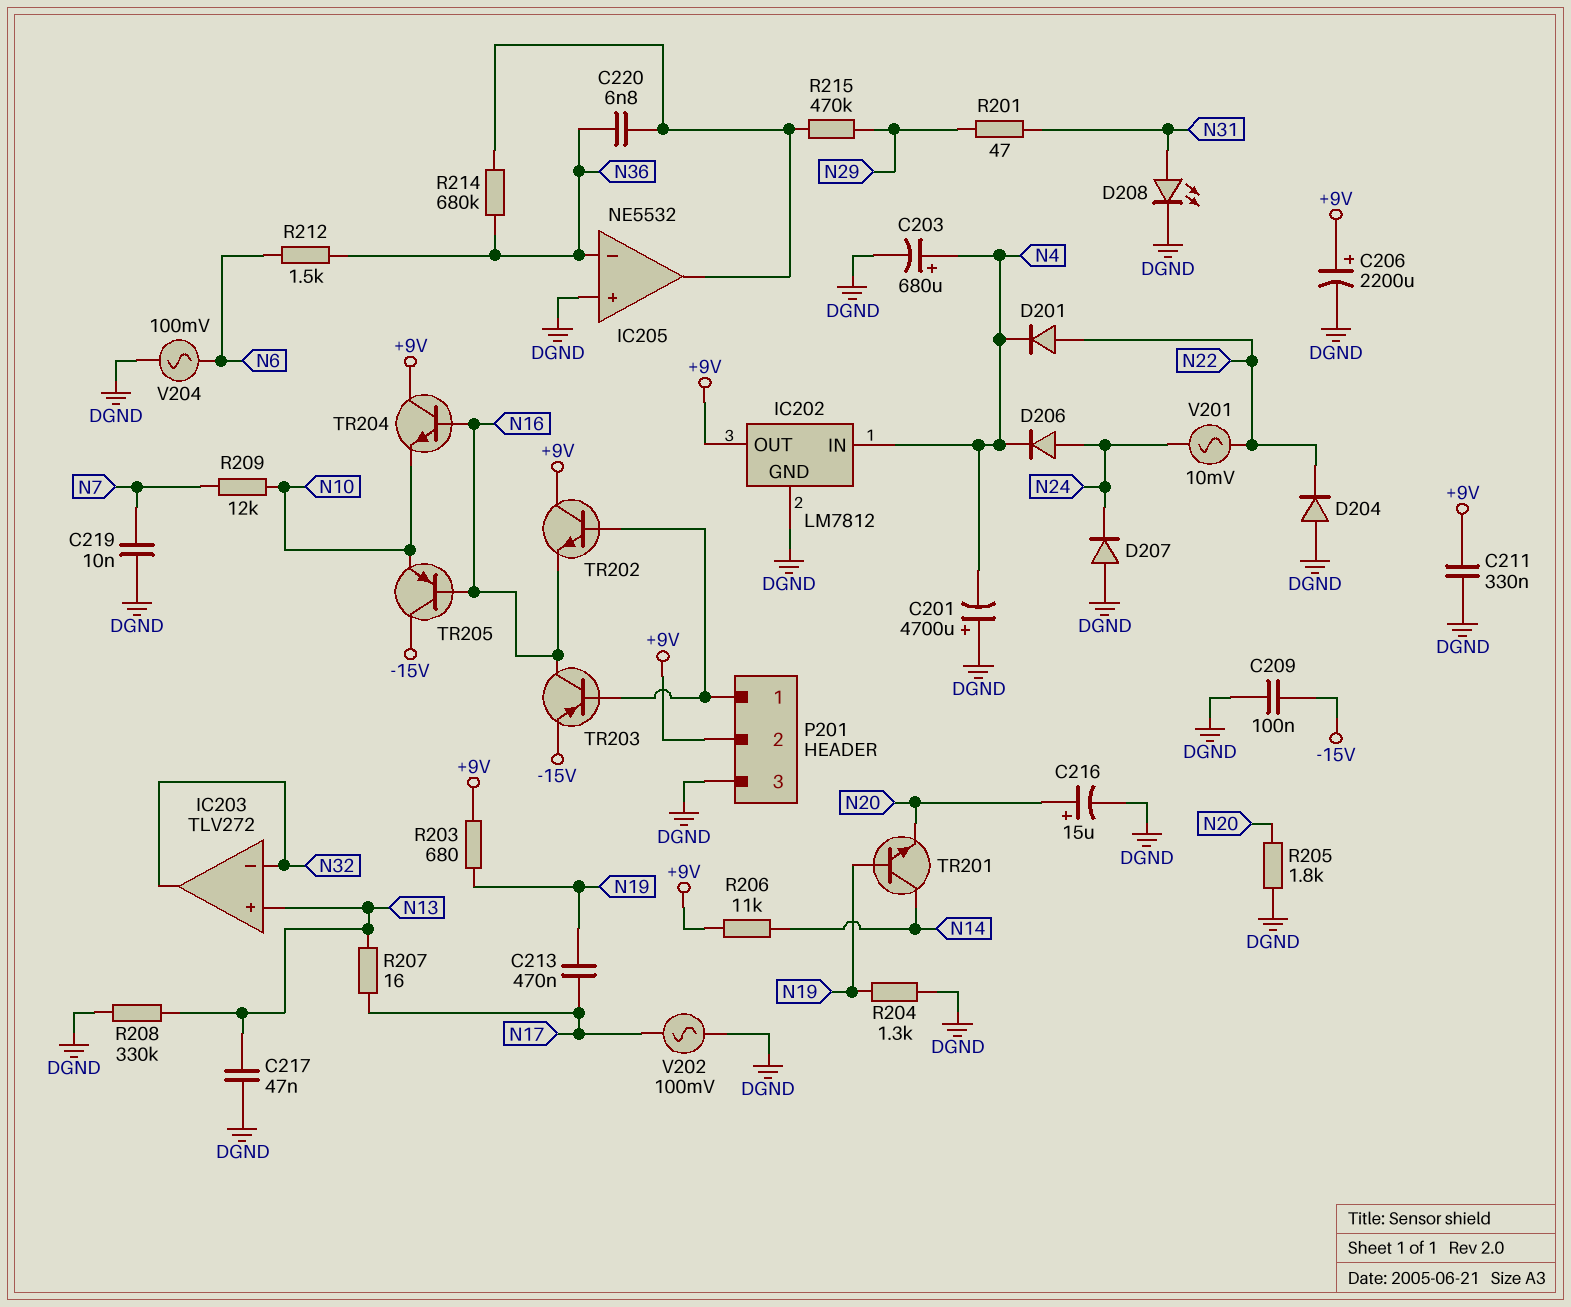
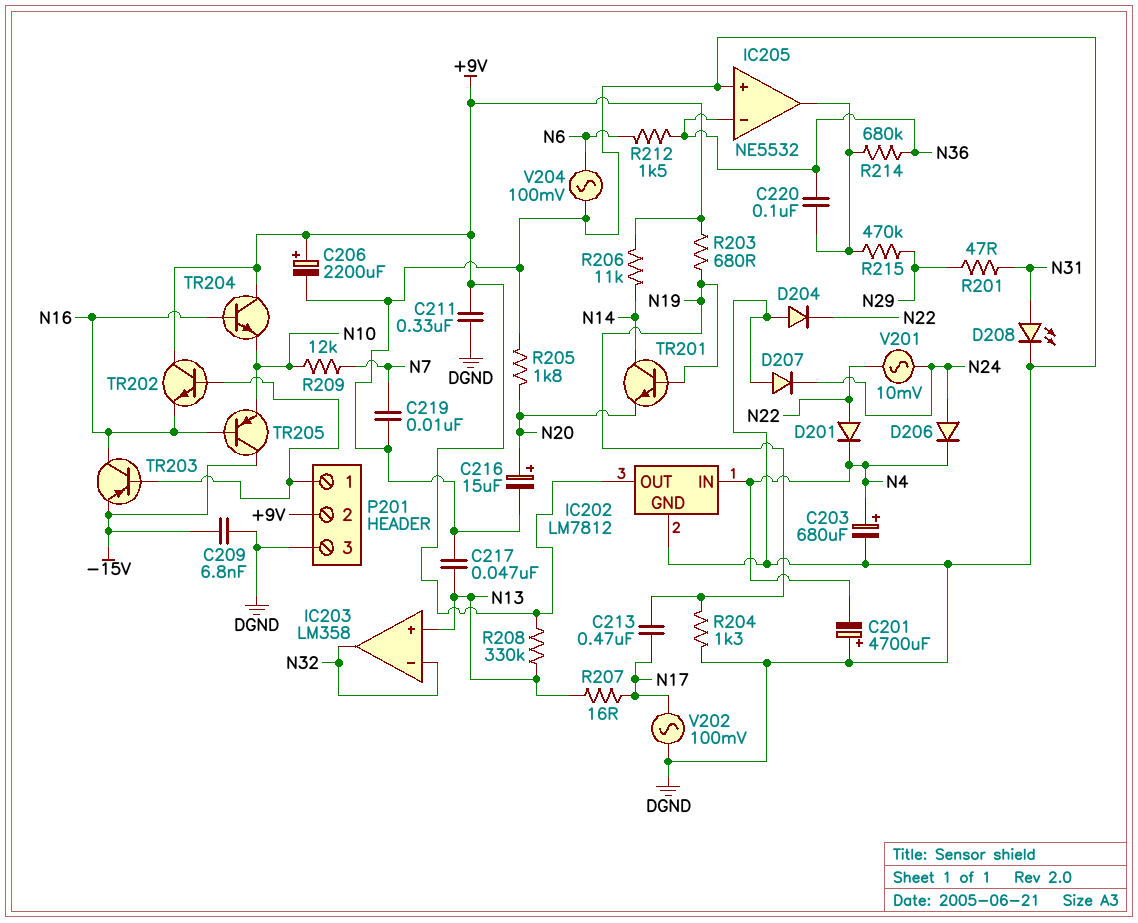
C209: 100nF (-15V, DGND) -> 6.8nF (-15V, DGND)
C220: 6.8nF (IC205/out, N36) -> 100nF (IC205/out, N36)
IC203: TLV272 -> LM358
R208: 330k (DGND, N13) -> 330k (+9V, N13)

